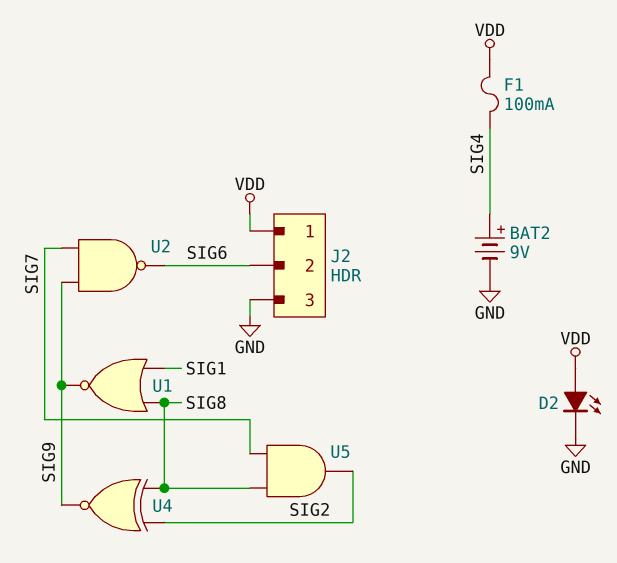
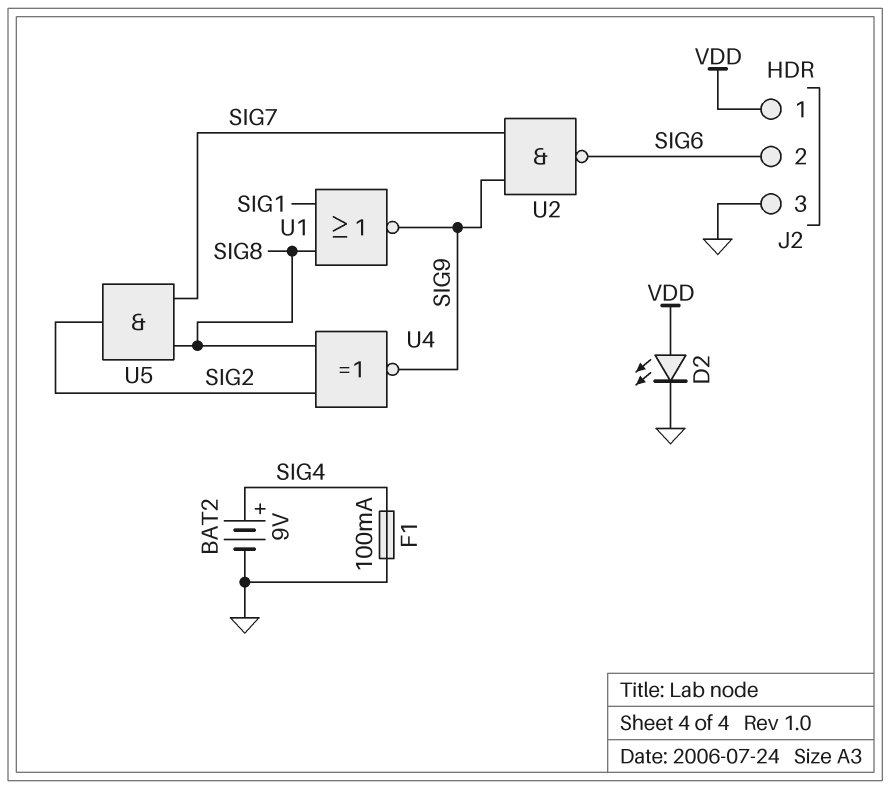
F1: 100mA (SIG4, VDD) -> 100mA (GND, SIG4)

